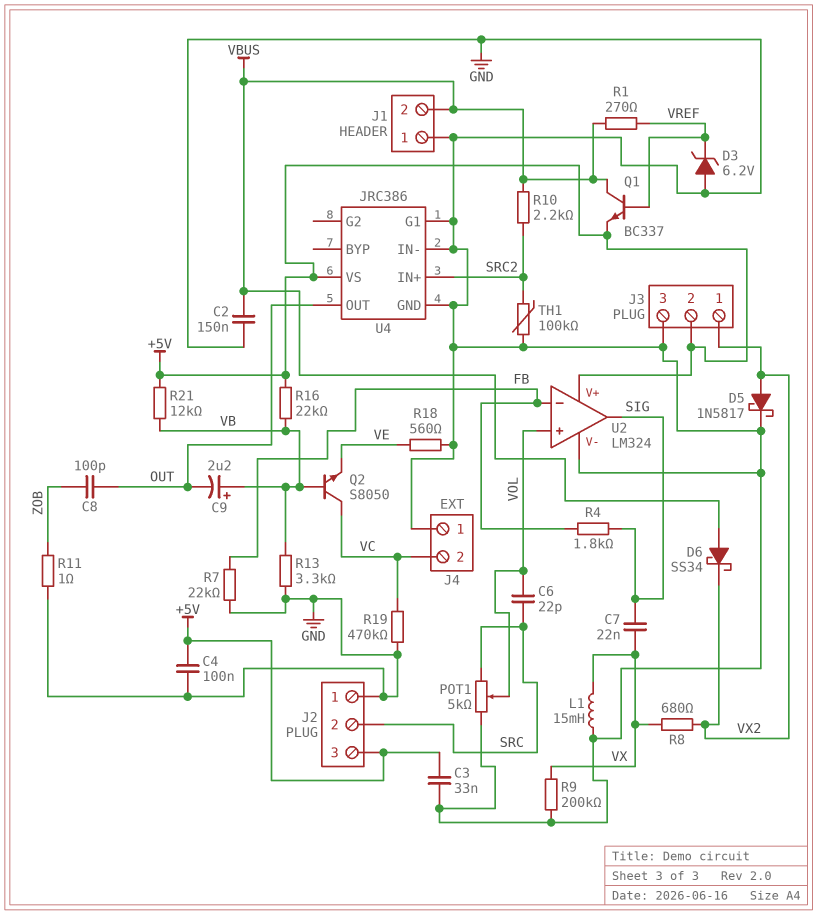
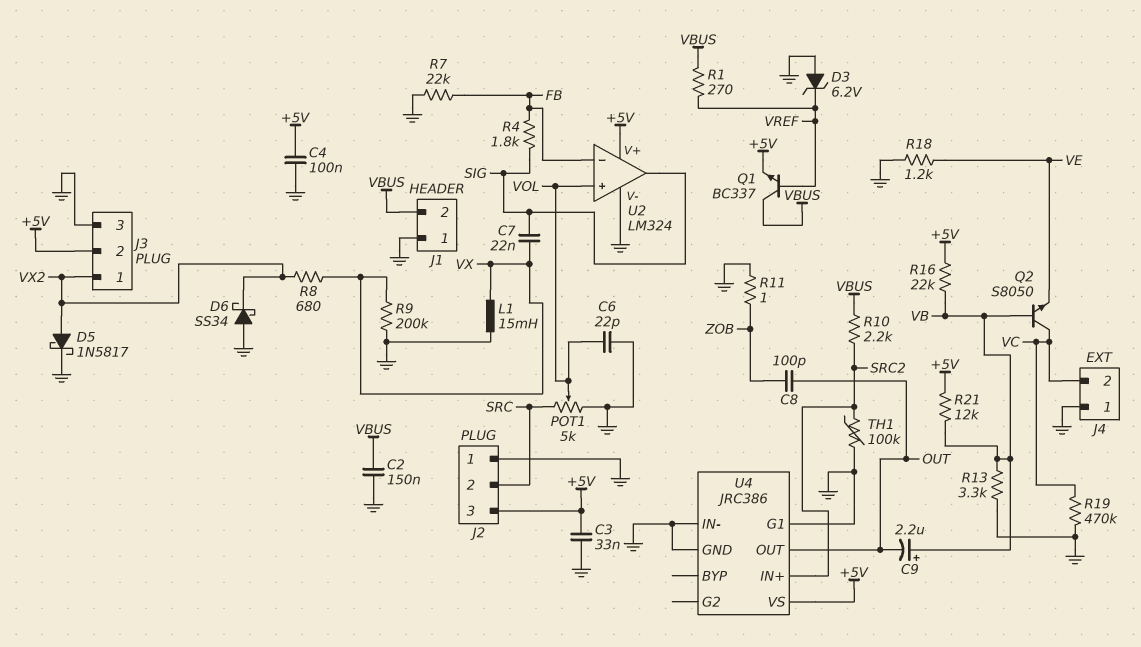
C6: 22pF (SRC, VOL) -> 22pF (GND, VOL)
D6: schottky SS34 (A VBUS, K VX2) -> schottky SS34 (A GND, K VX2)
R18: 560 (GND, VE) -> 1.2k (GND, VE)

